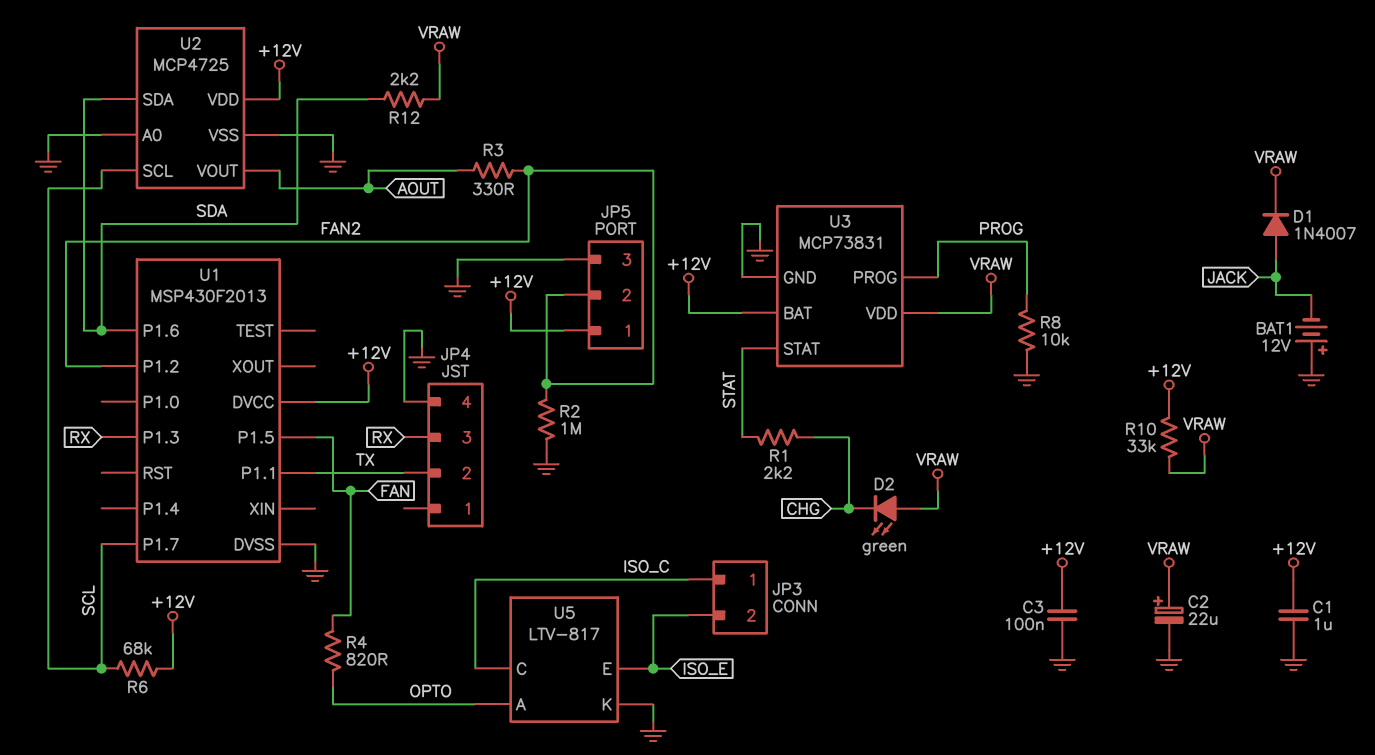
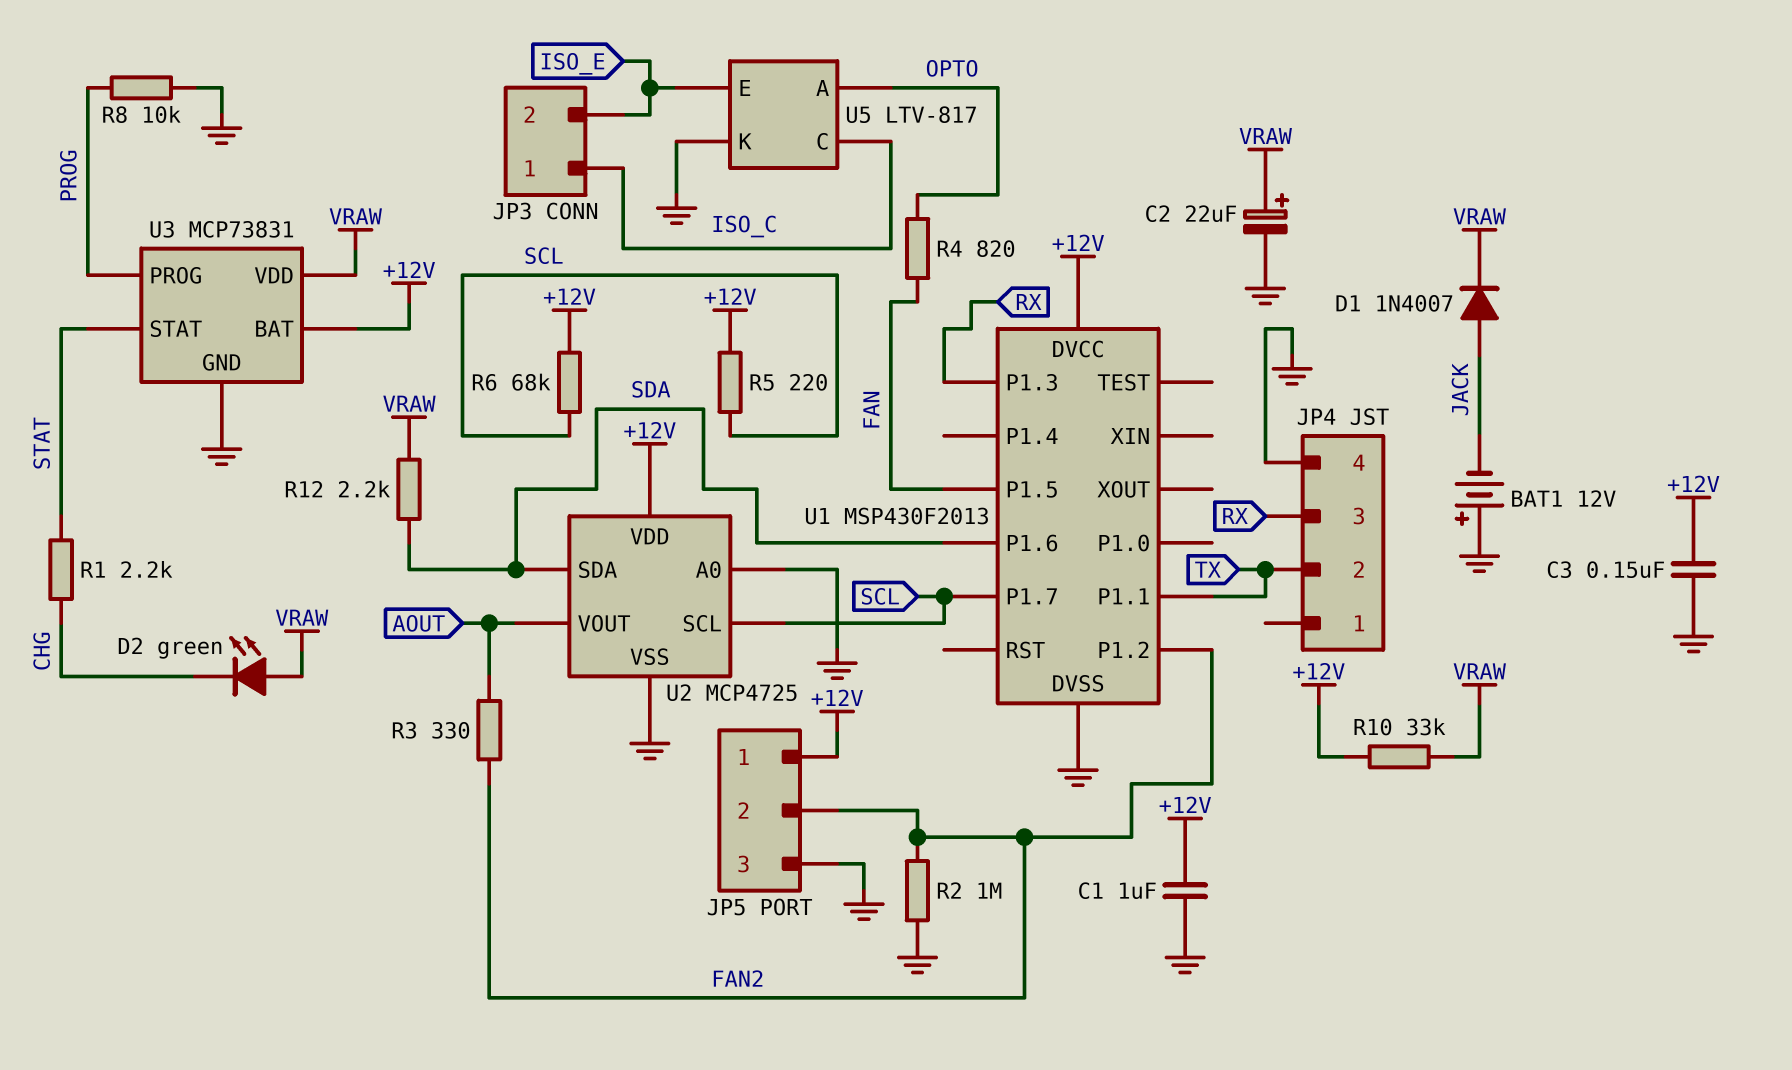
C3: 100nF (+12V, GND) -> 150nF (+12V, GND)
R5: none -> 220 (+12V, SCL)

